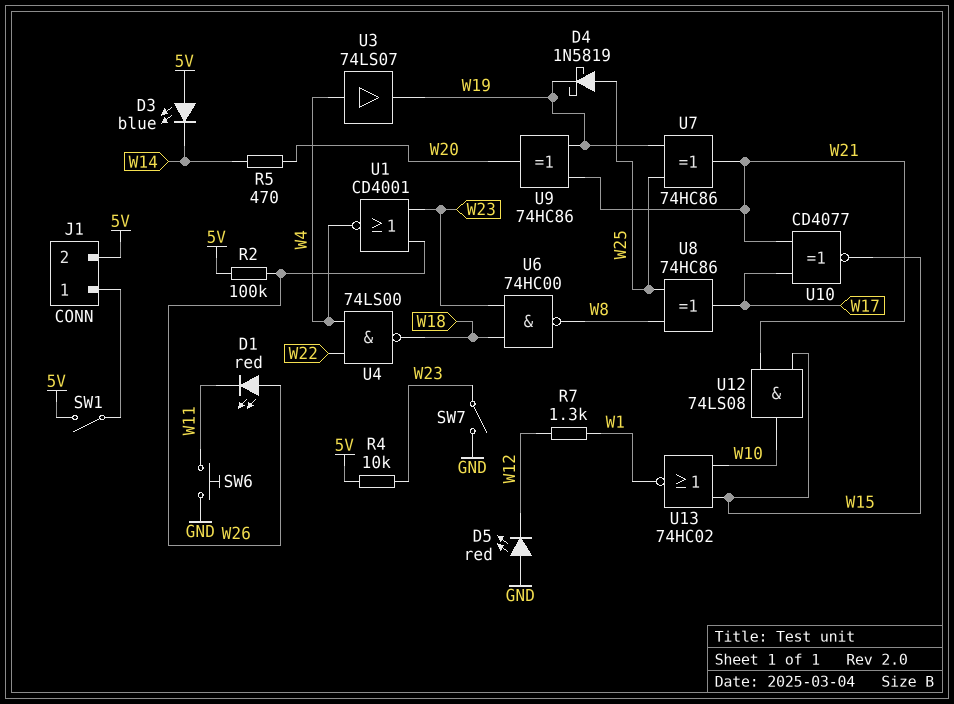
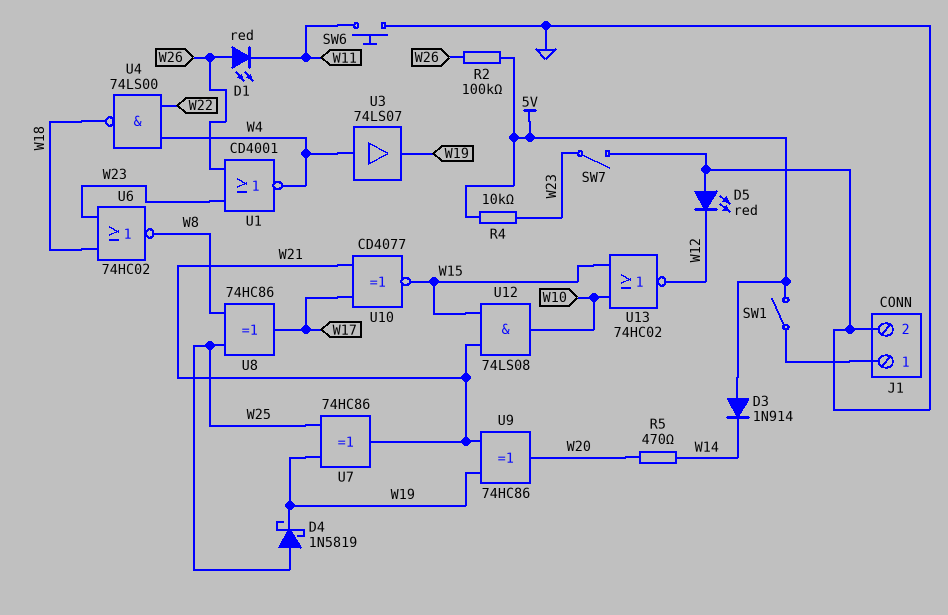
D3: LED blue (A 5V, K W14) -> diode 1N914 (A 5V, K W14)
J1 pin 2: 5V -> GND
R7: 1.3k (W1, W12) -> none
U6: NAND 74HC00 (in W18, in W23, out W8) -> NOR 74HC02 (in W18, in W23, out W8)
U13: NOR 74HC02 (in W10, in W15, out W1) -> NOR 74HC02 (in W10, in W15, out W12)

